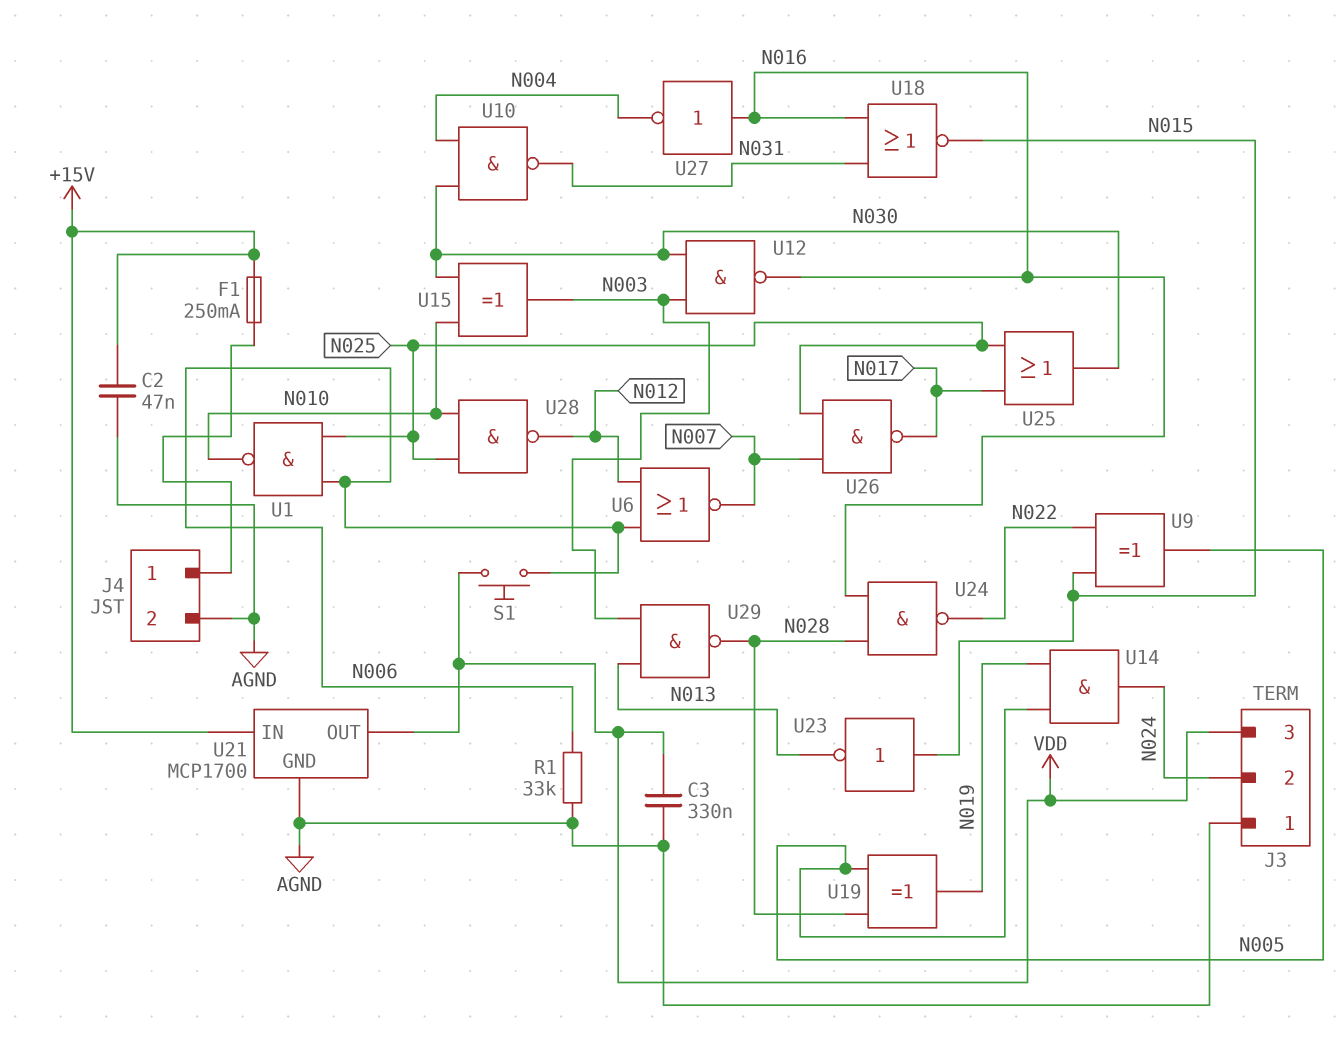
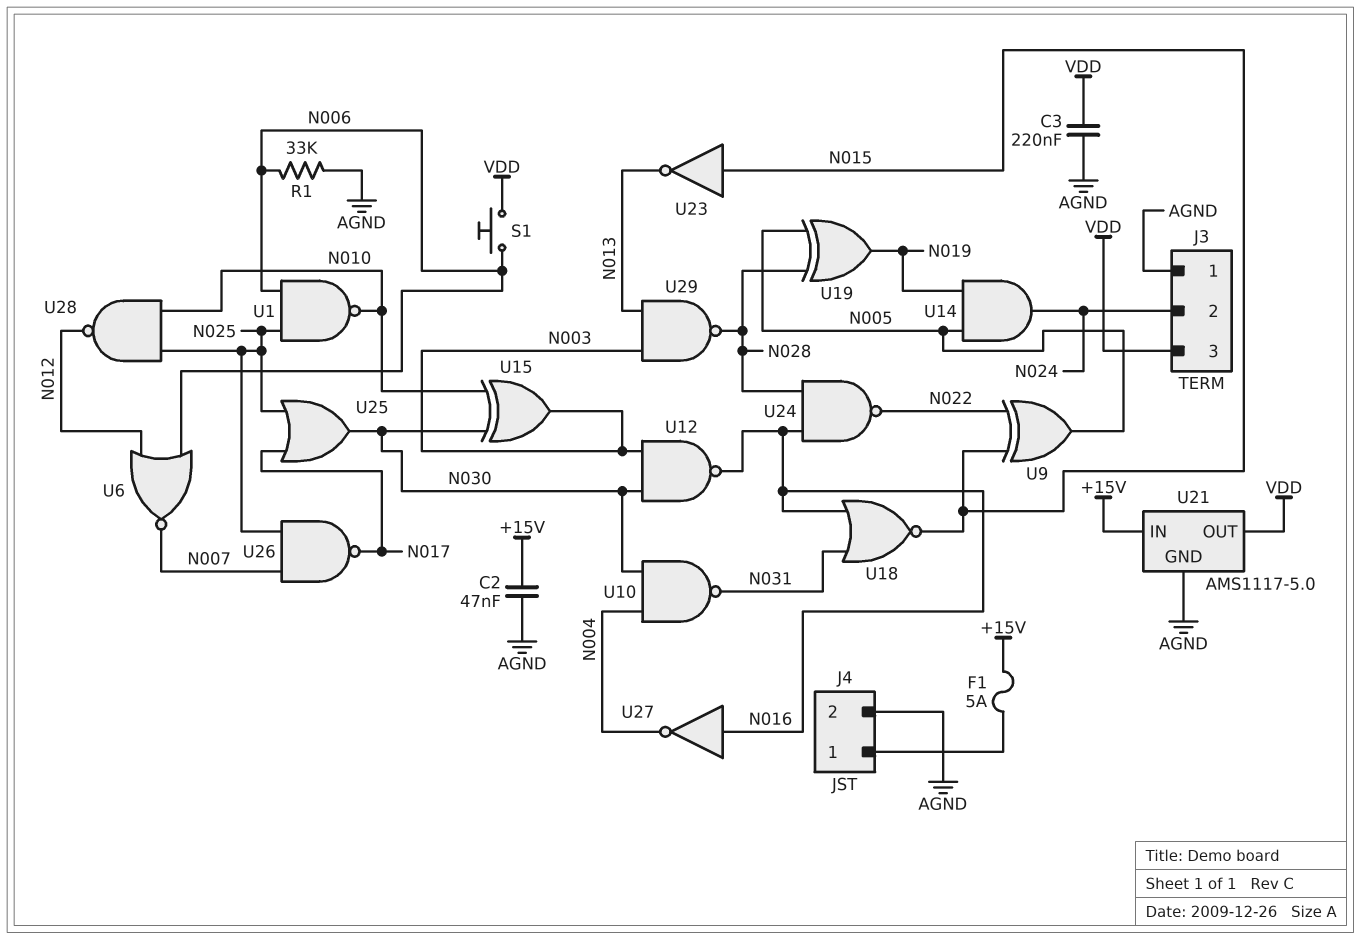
C3: 330nF (AGND, VDD) -> 220nF (AGND, VDD)
F1: 250mA (+15V, J4/1) -> 5A (+15V, J4/1)
U21: MCP1700 -> AMS1117-5.0

